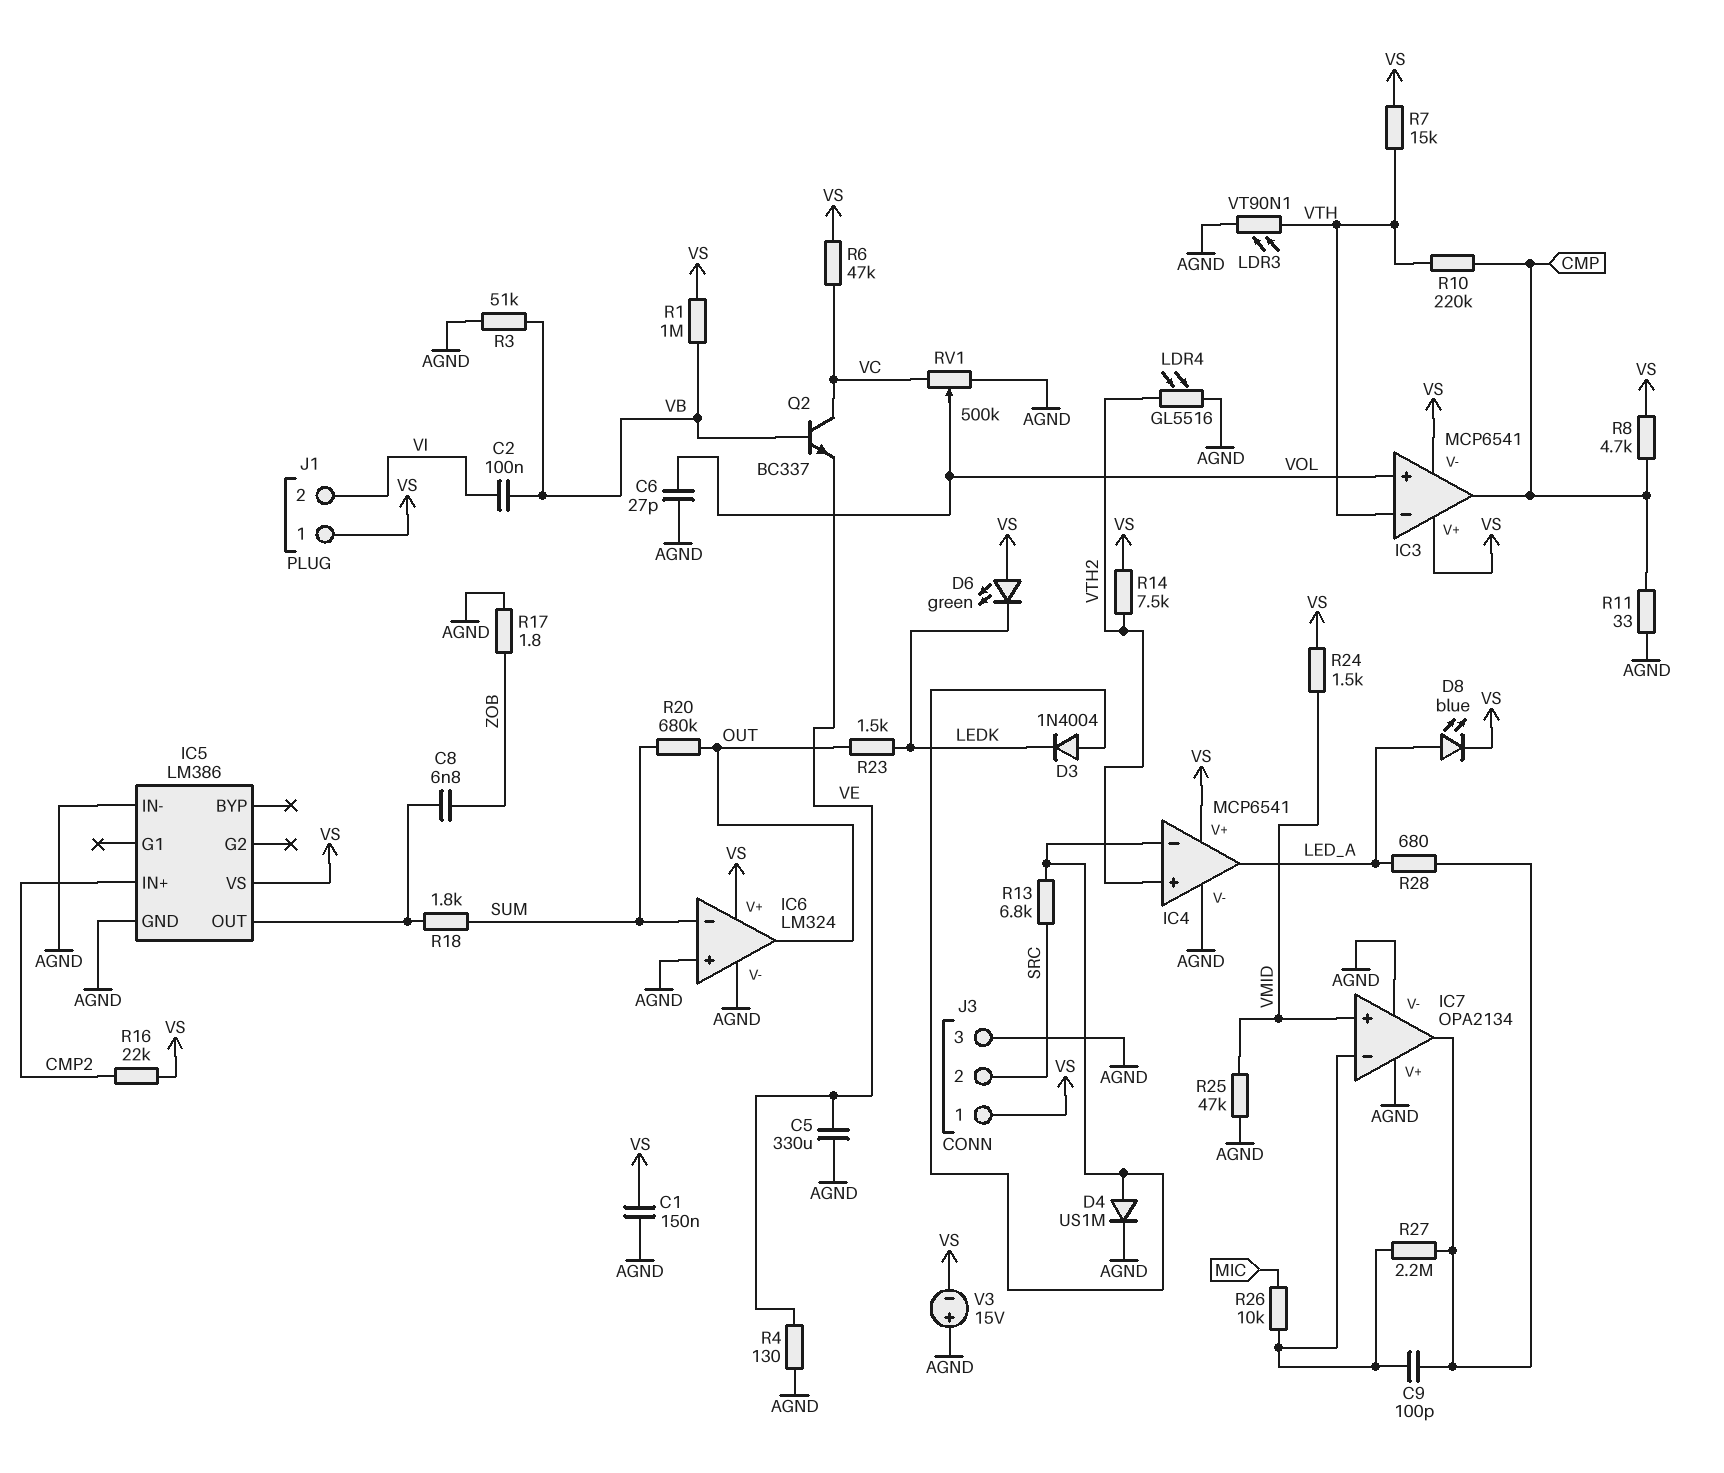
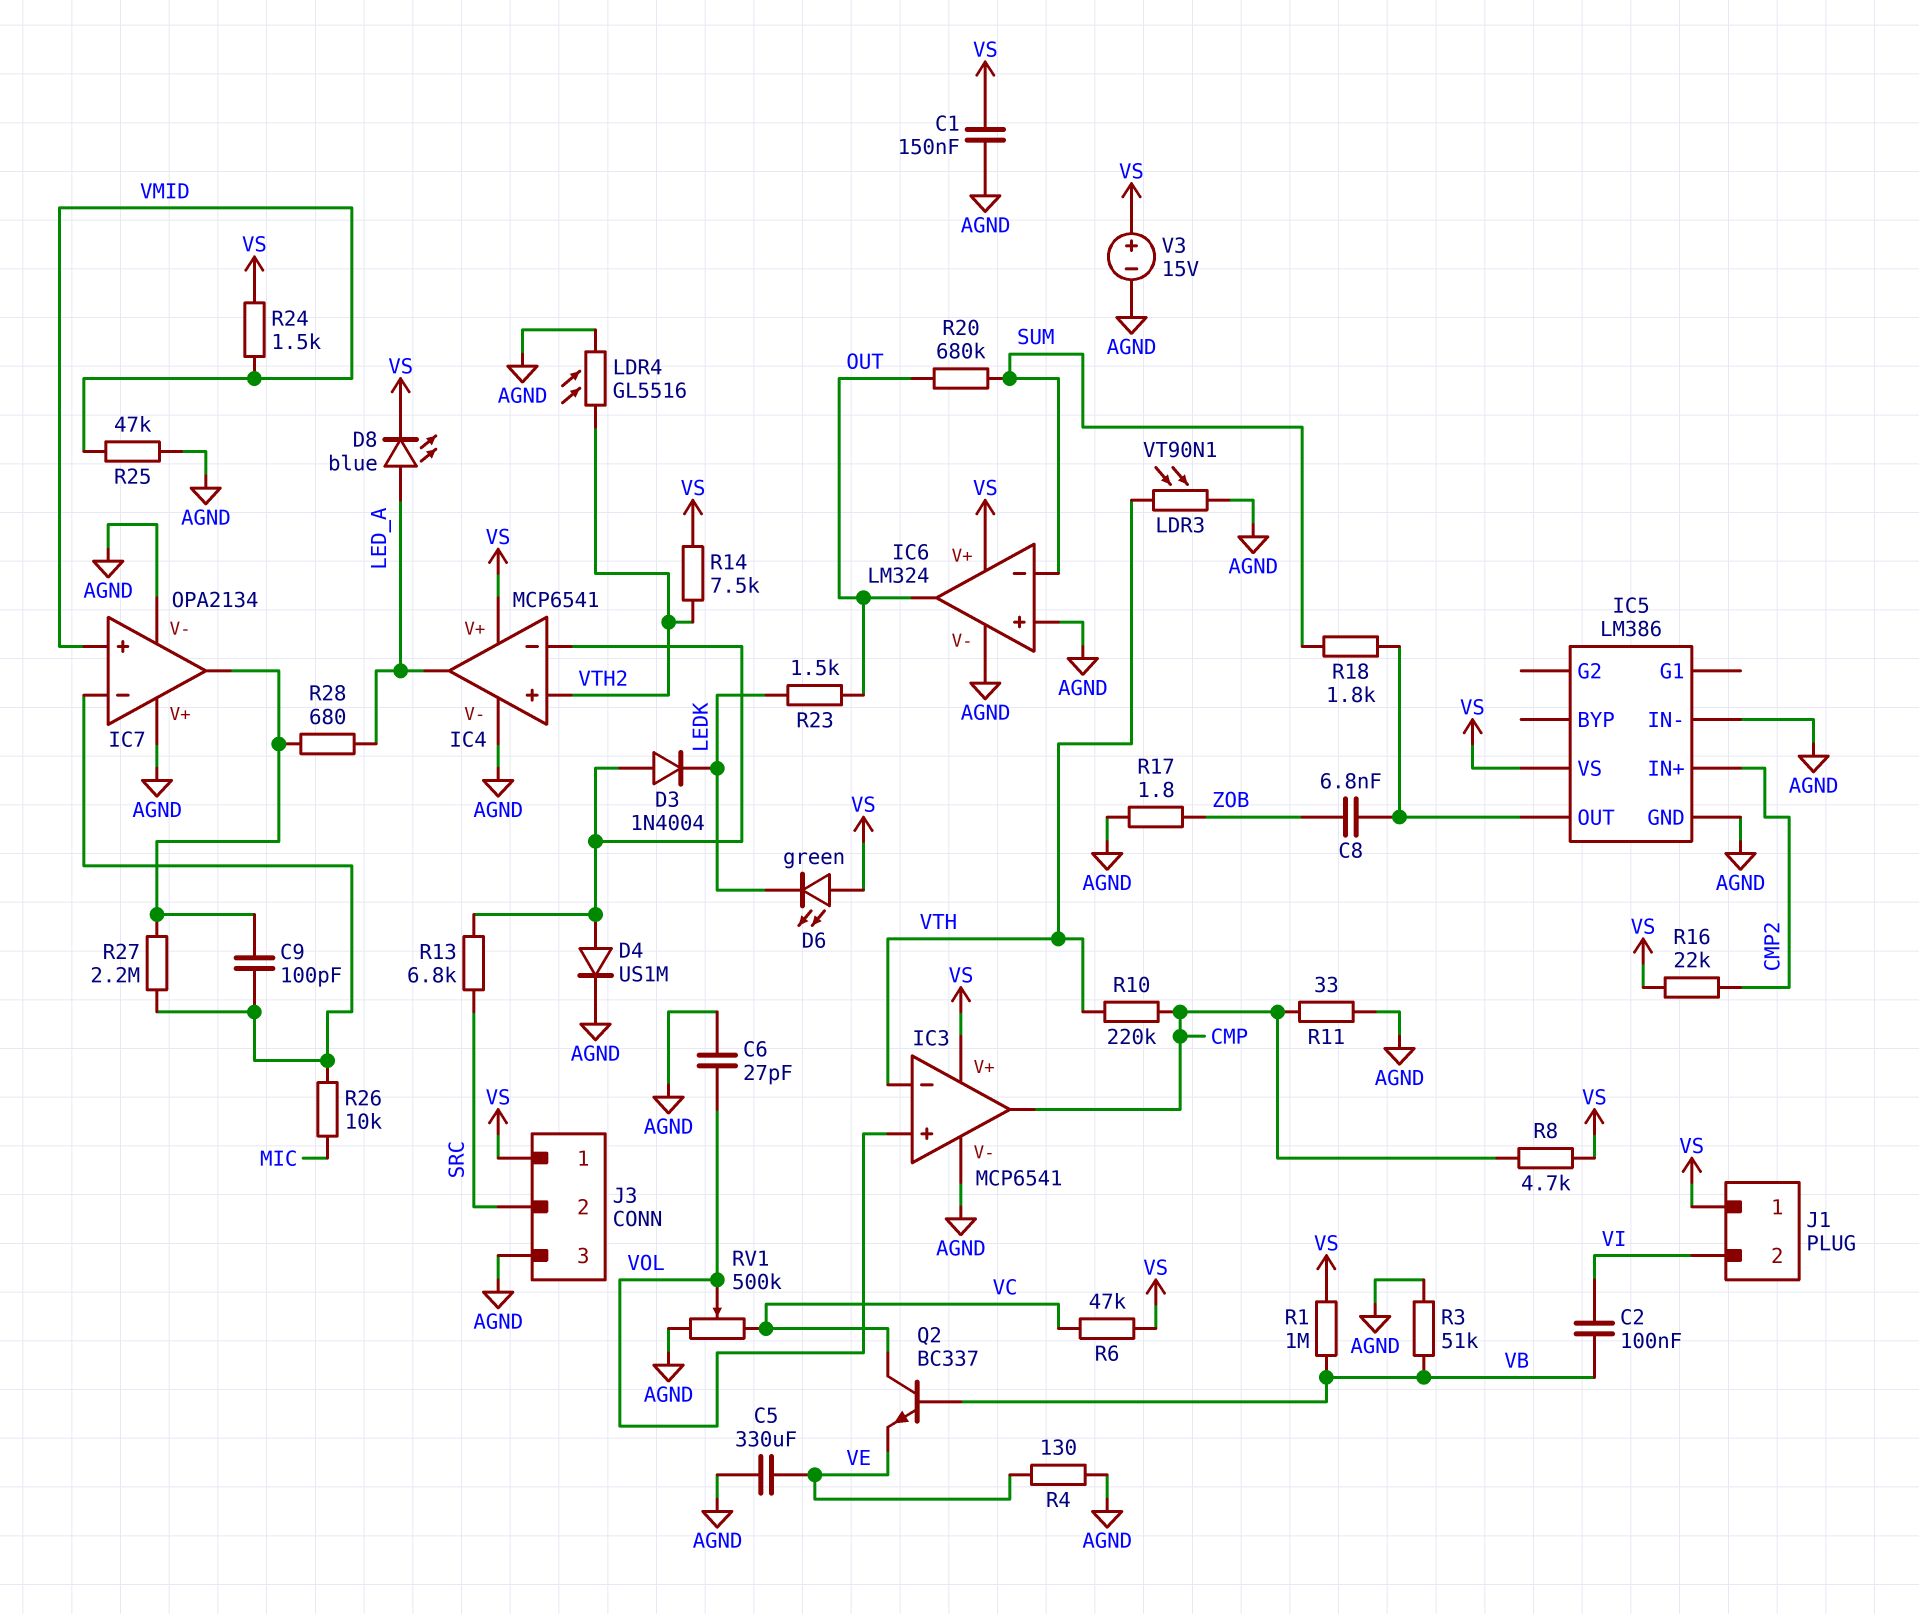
IC3 pin V-: VS -> AGND
R7: 15k (VS, VTH) -> none
V3: 15V (plus AGND, minus VS) -> 15V (plus VS, minus AGND)

